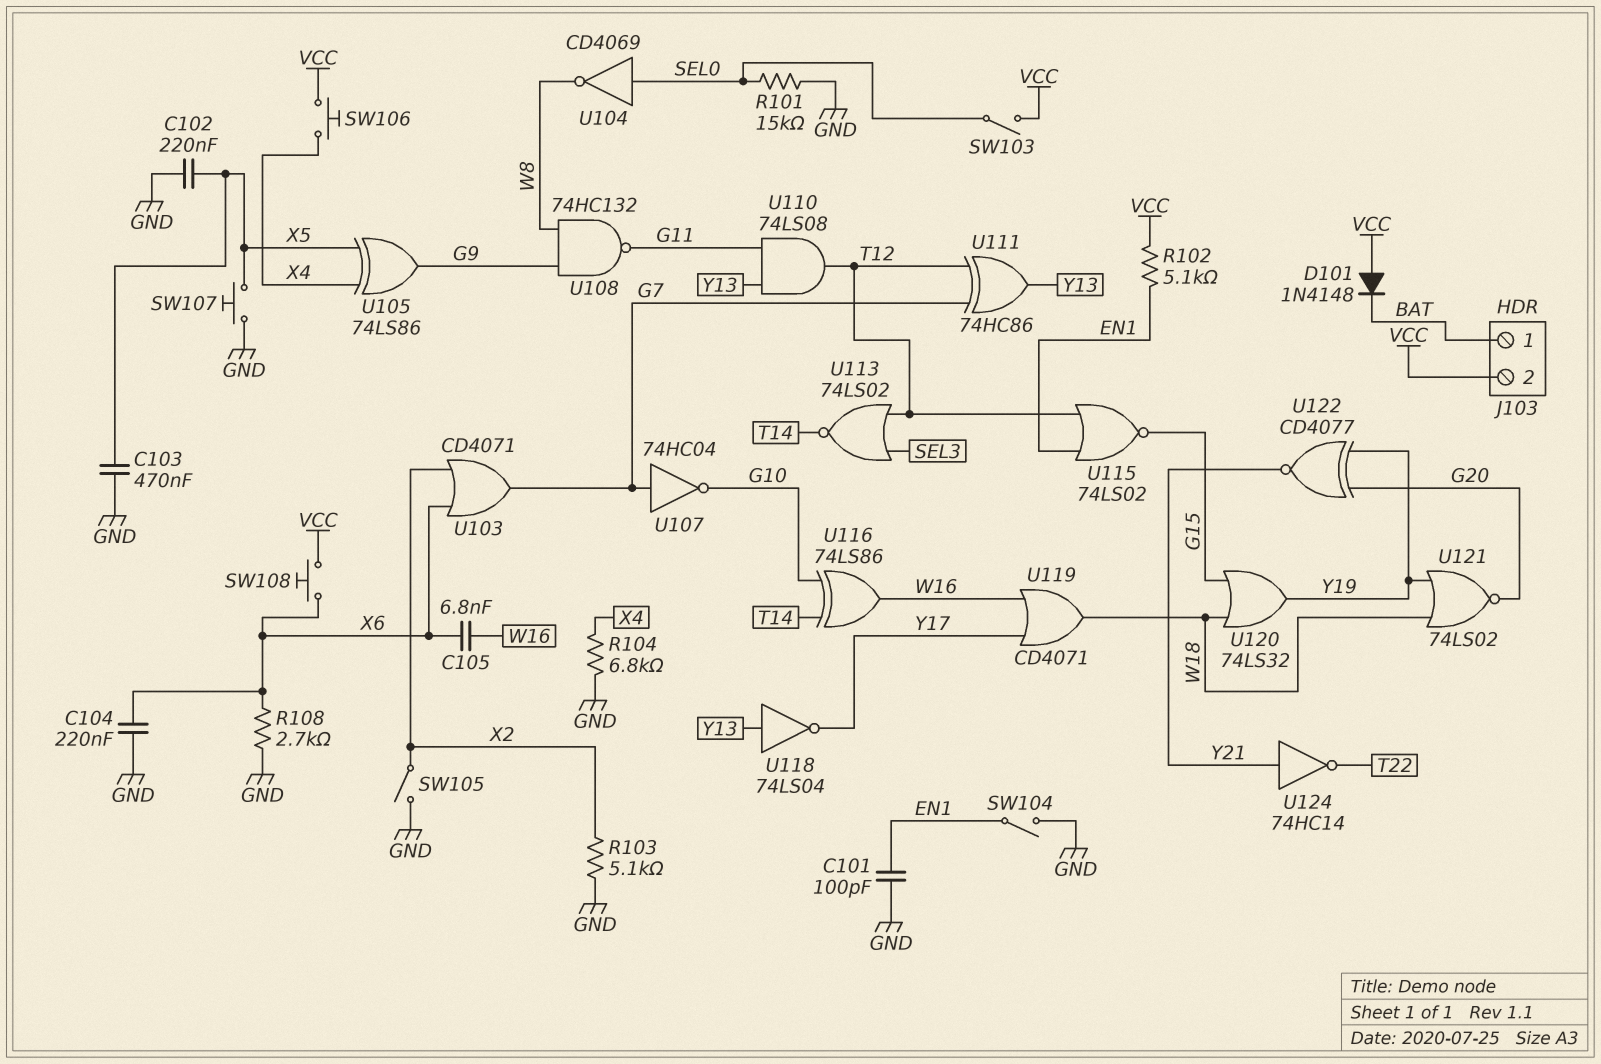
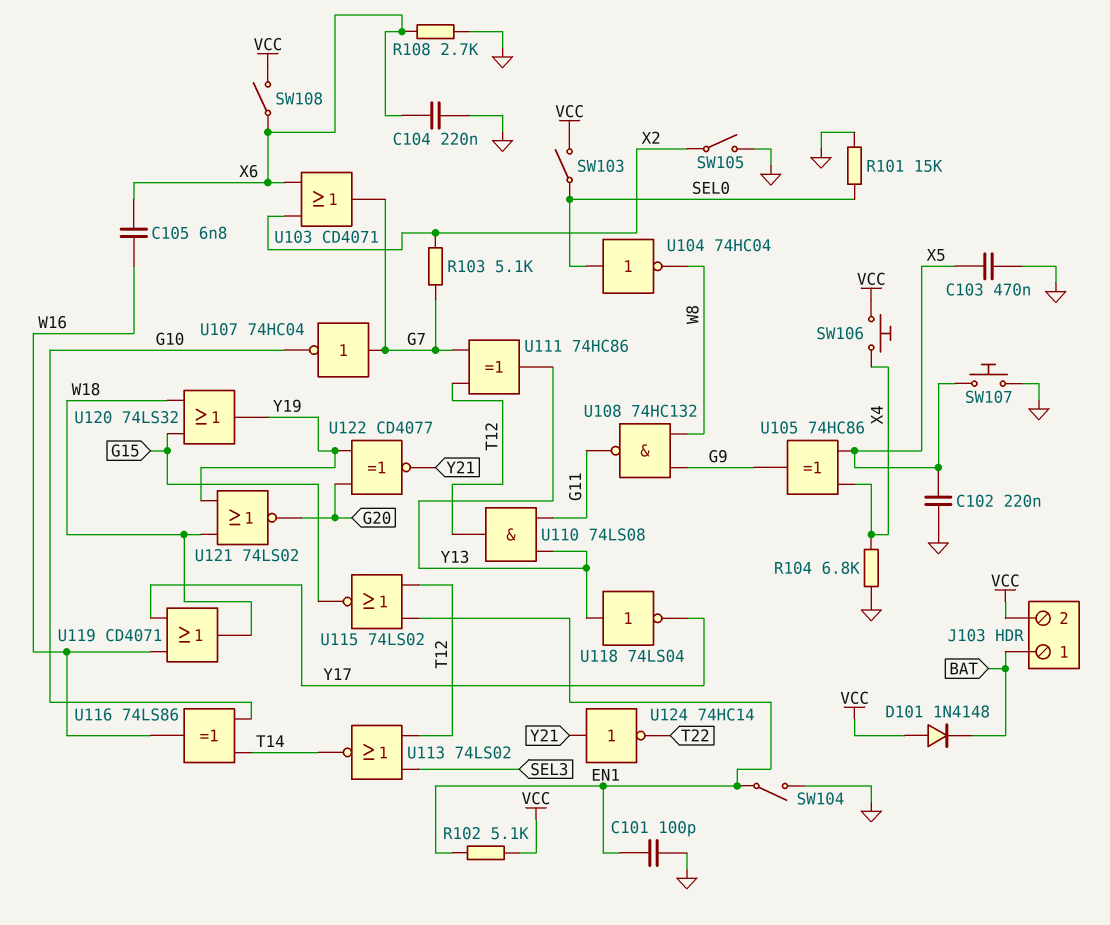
R103: 5.1k (GND, X2) -> 5.1k (G7, X2)
SW108: button (VCC, X6) -> switch (VCC, X6)
U104: NOT CD4069 (in SEL0, out W8) -> NOT 74HC04 (in SEL0, out W8)
U105: XOR 74LS86 (in X4, in X5, out G9) -> XOR 74HC86 (in X4, in X5, out G9)

